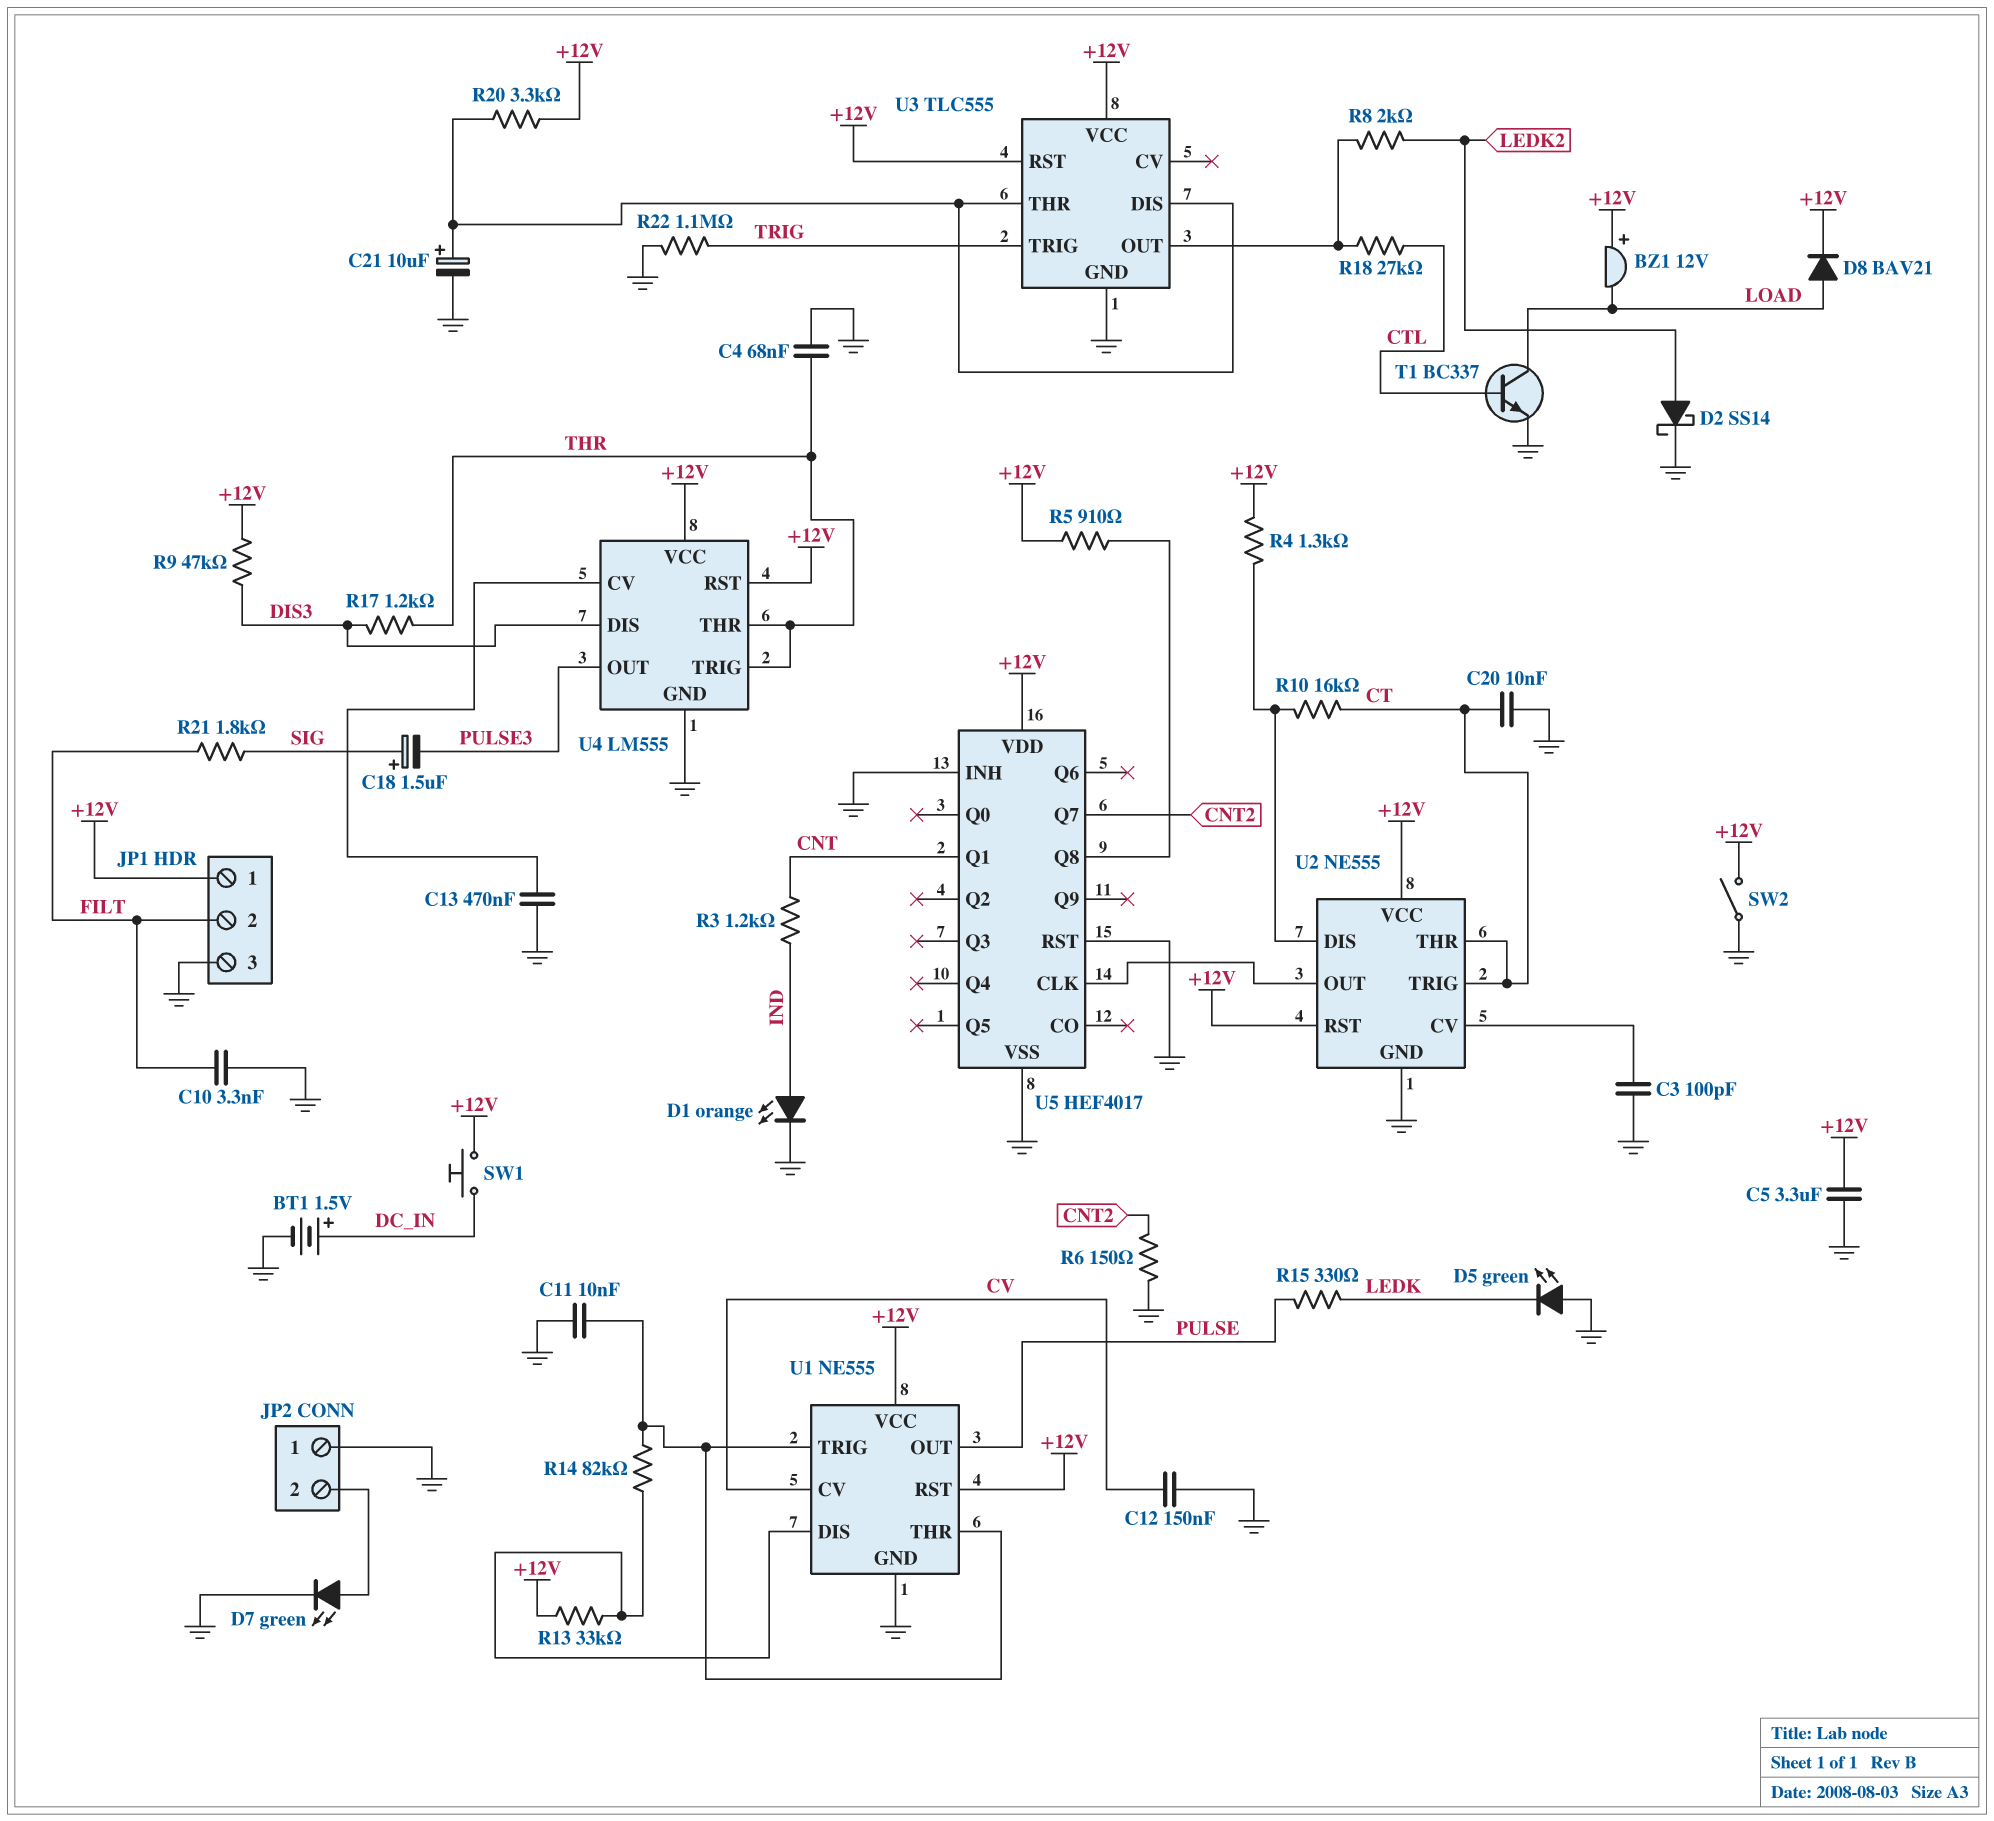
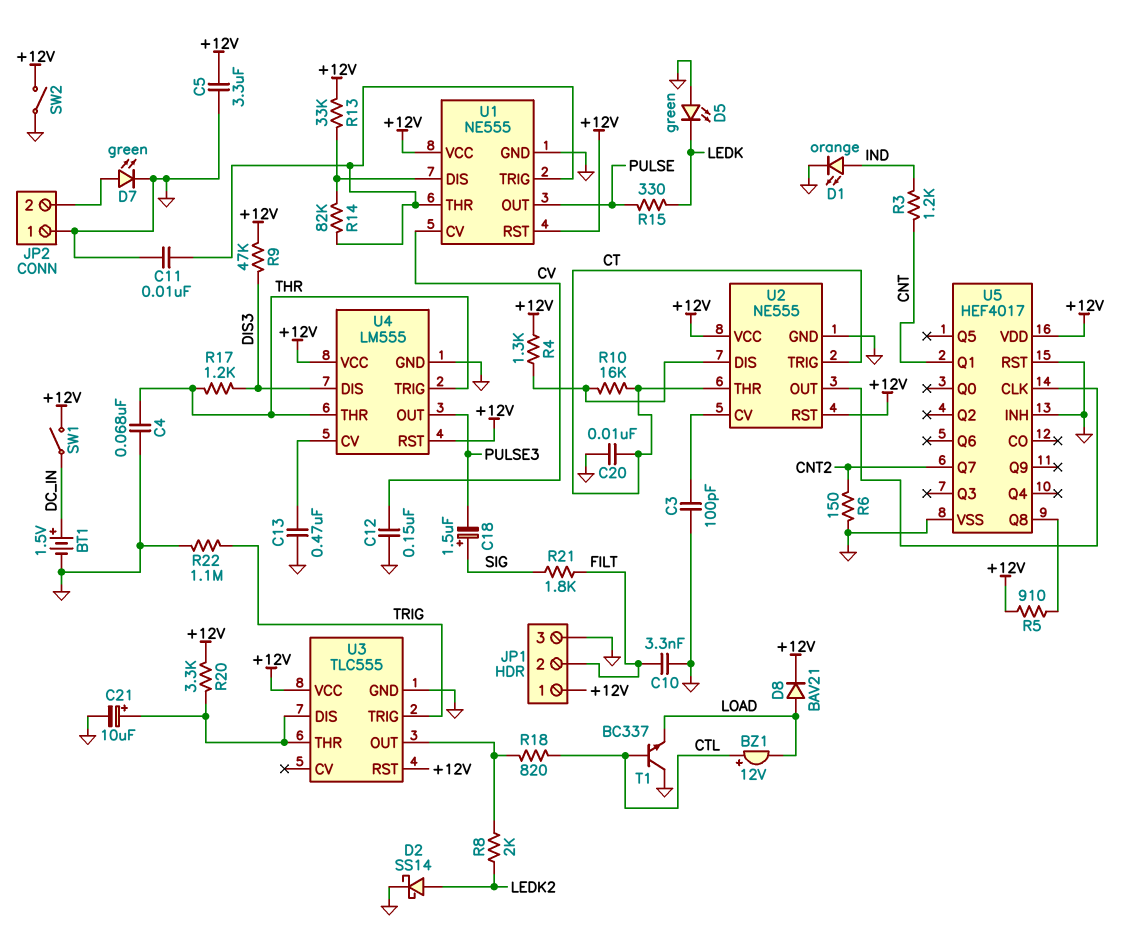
BZ1: buzzer 12V (plus +12V, minus LOAD) -> buzzer 12V (plus CTL, minus LOAD)
R18: 27k (CTL, U3/OUT) -> 820 (CTL, U3/OUT)
SW1: button (+12V, DC_IN) -> switch (+12V, DC_IN)
T1: NPN BC337 (B CTL, C LOAD, E GND) -> NPN BC337 (B CTL, C GND, E LOAD)

